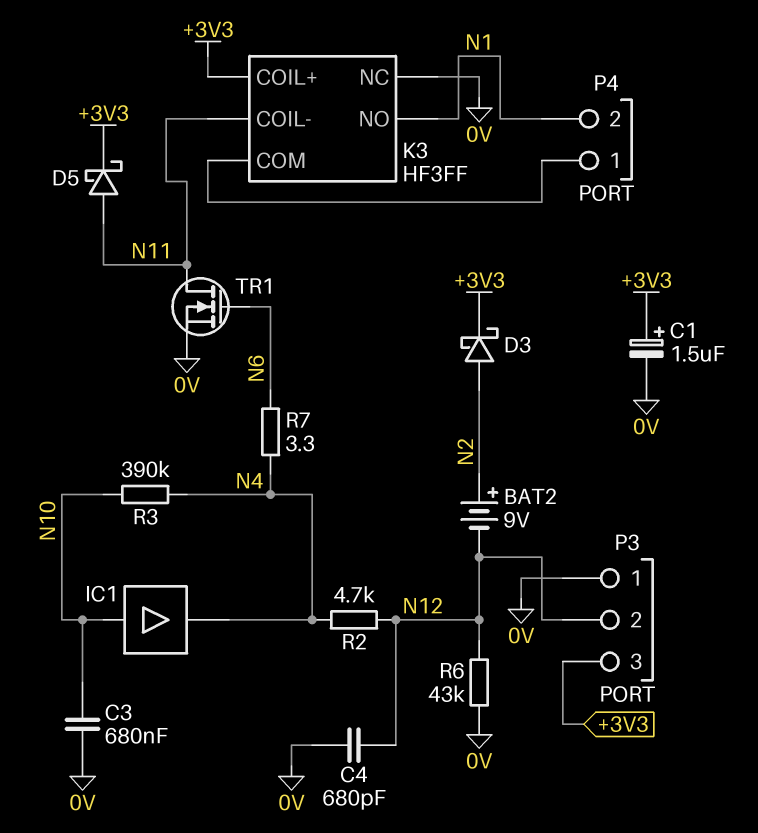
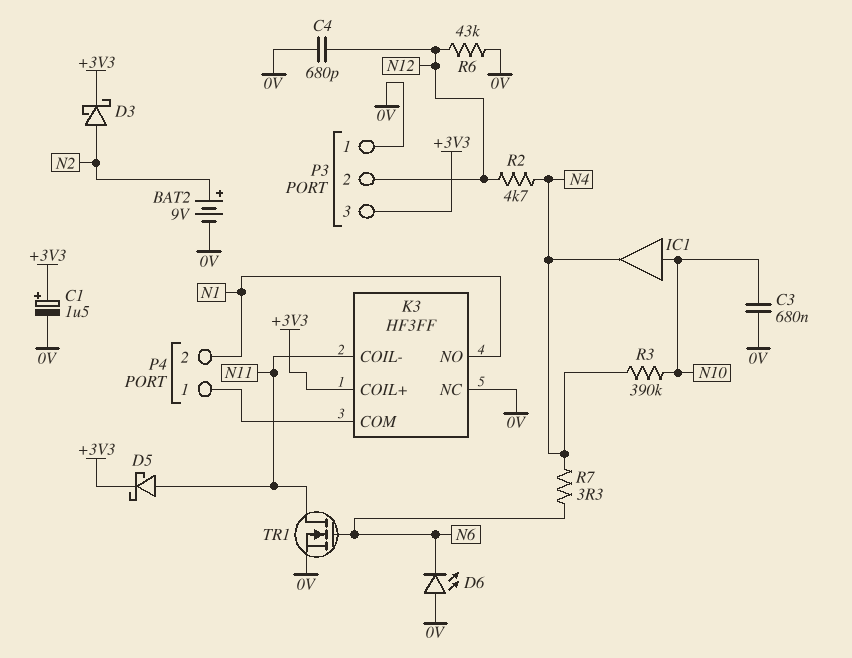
BAT2: 9V (plus N2, minus N12) -> 9V (plus N2, minus 0V)
D6: none -> LED (A 0V, K N6)

